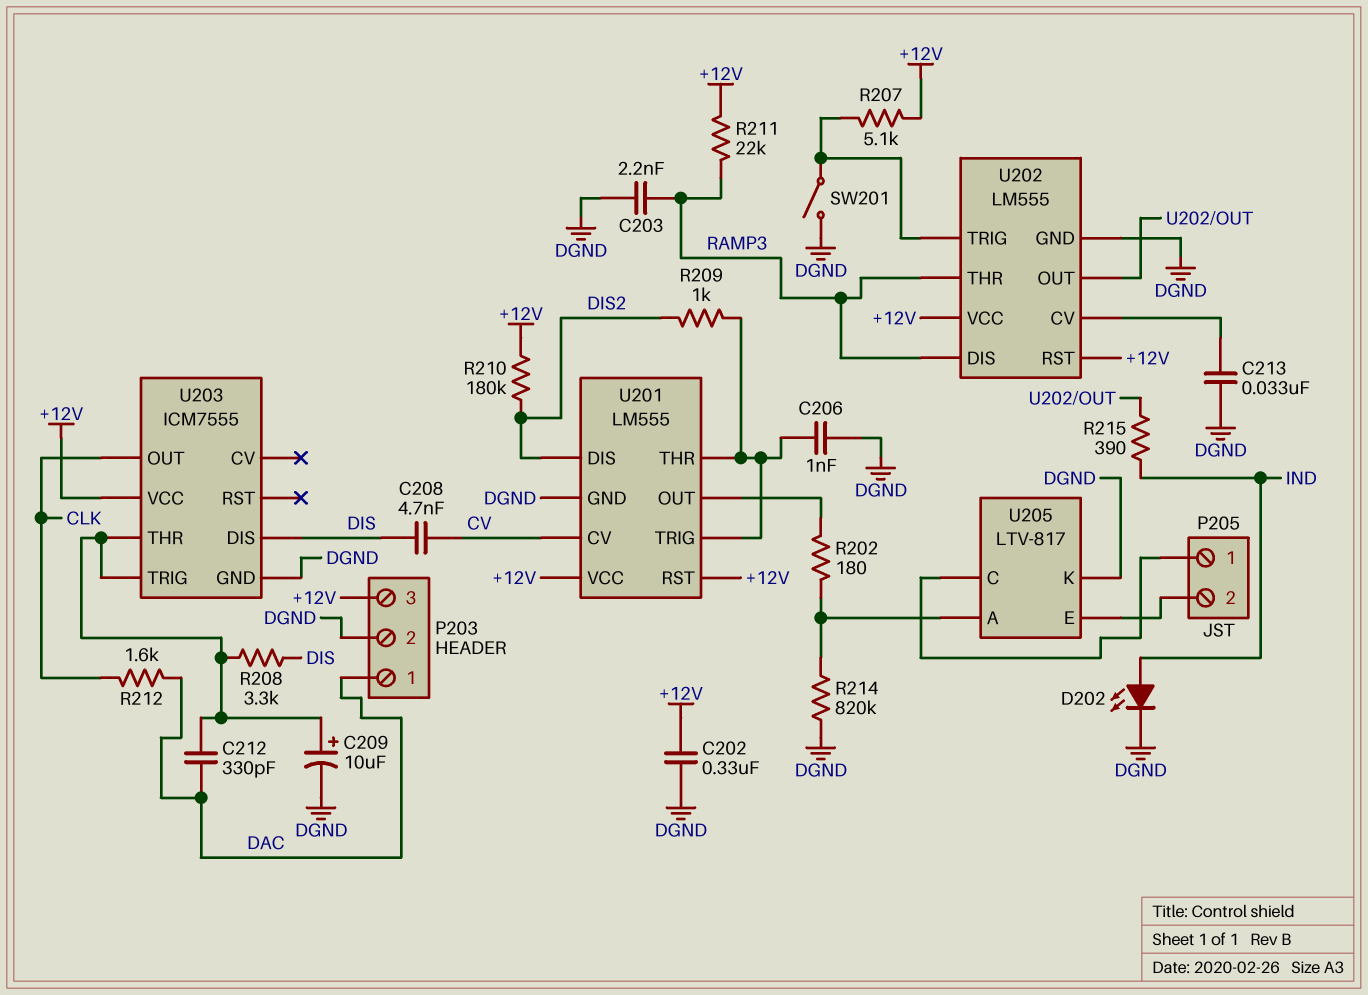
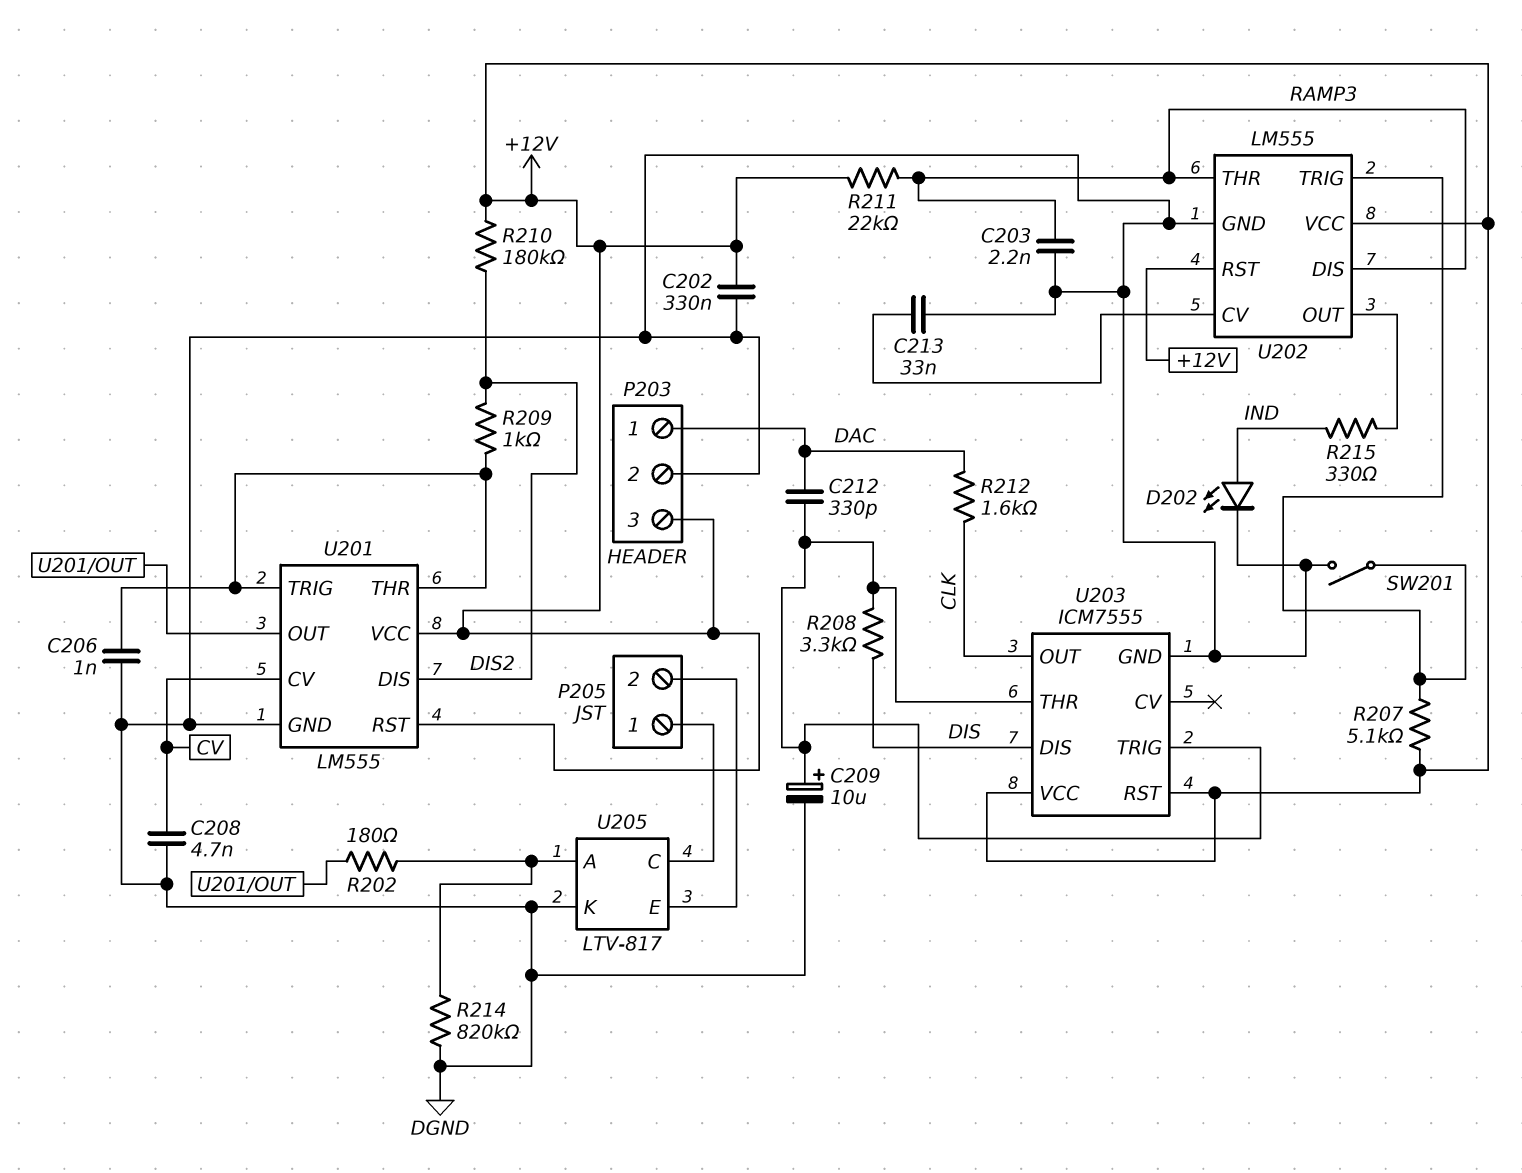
C208: 4.7nF (CV, DIS) -> 4.7nF (CV, DGND)
R215: 390 (IND, U202/OUT) -> 330 (IND, U202/OUT)
U203 pin RST: none -> +12V

